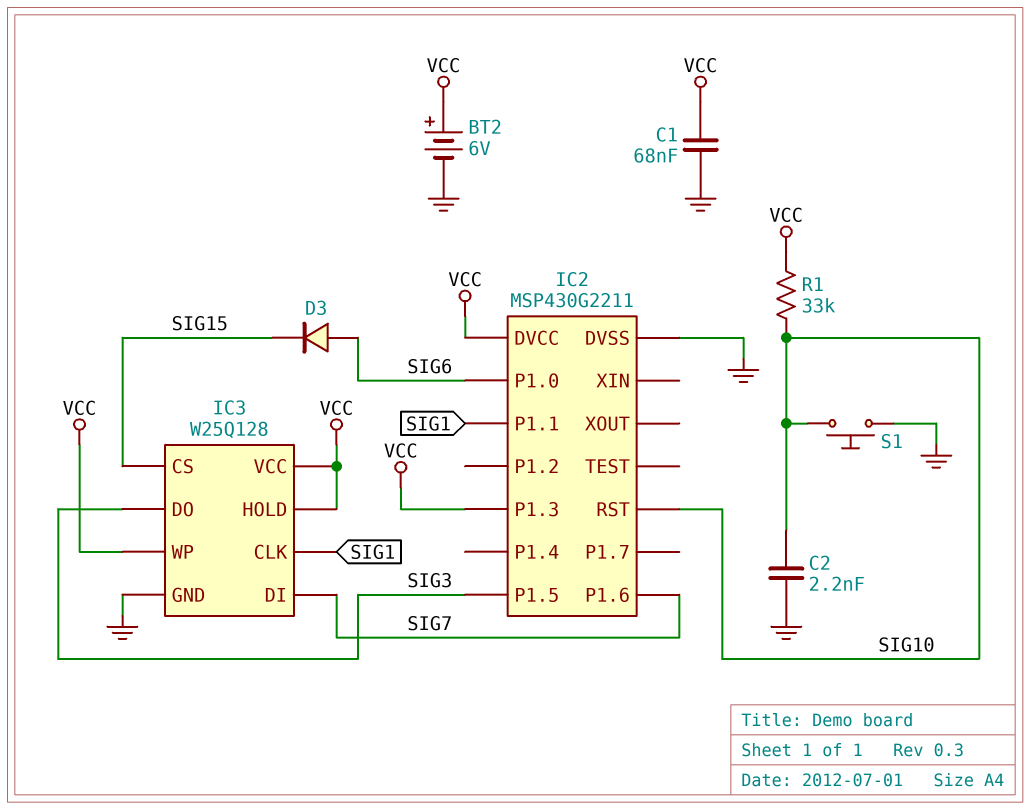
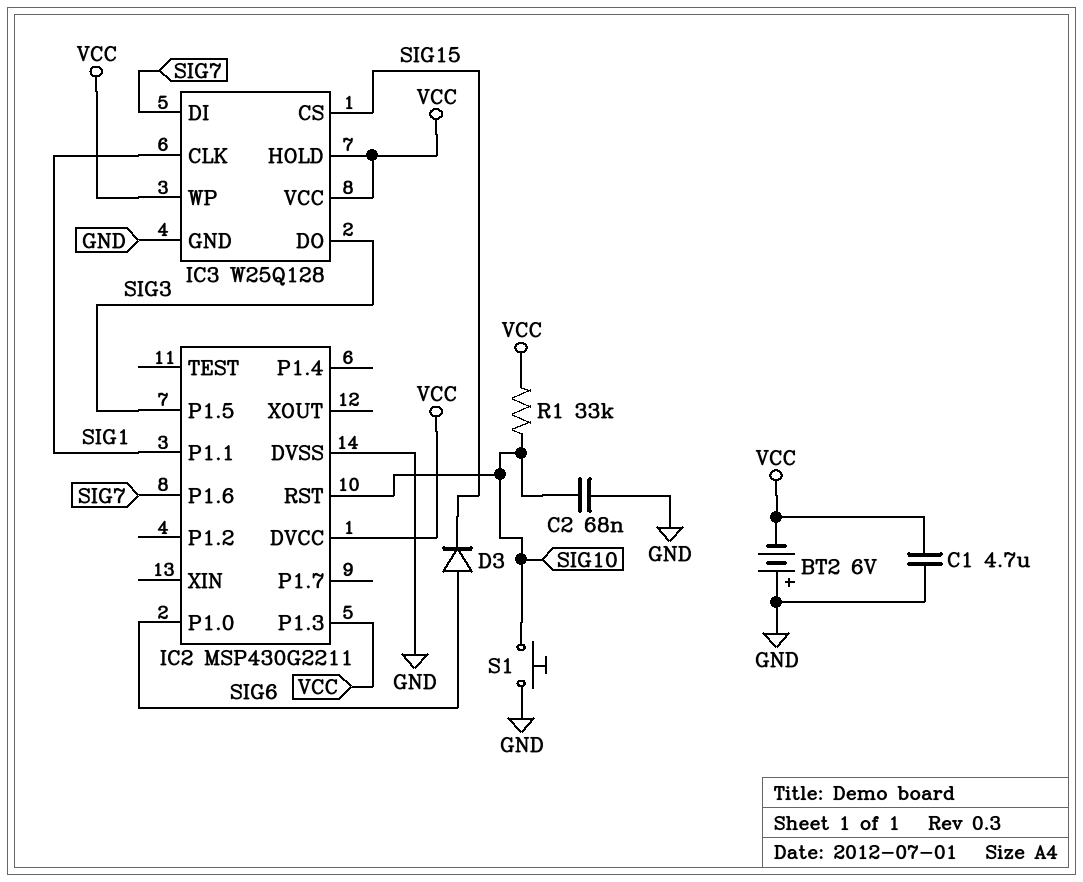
BT2: 6V (plus VCC, minus GND) -> 6V (plus GND, minus VCC)
C1: 68nF (GND, VCC) -> 4.7uF (GND, VCC)
C2: 2.2nF (GND, SIG10) -> 68nF (GND, SIG10)

